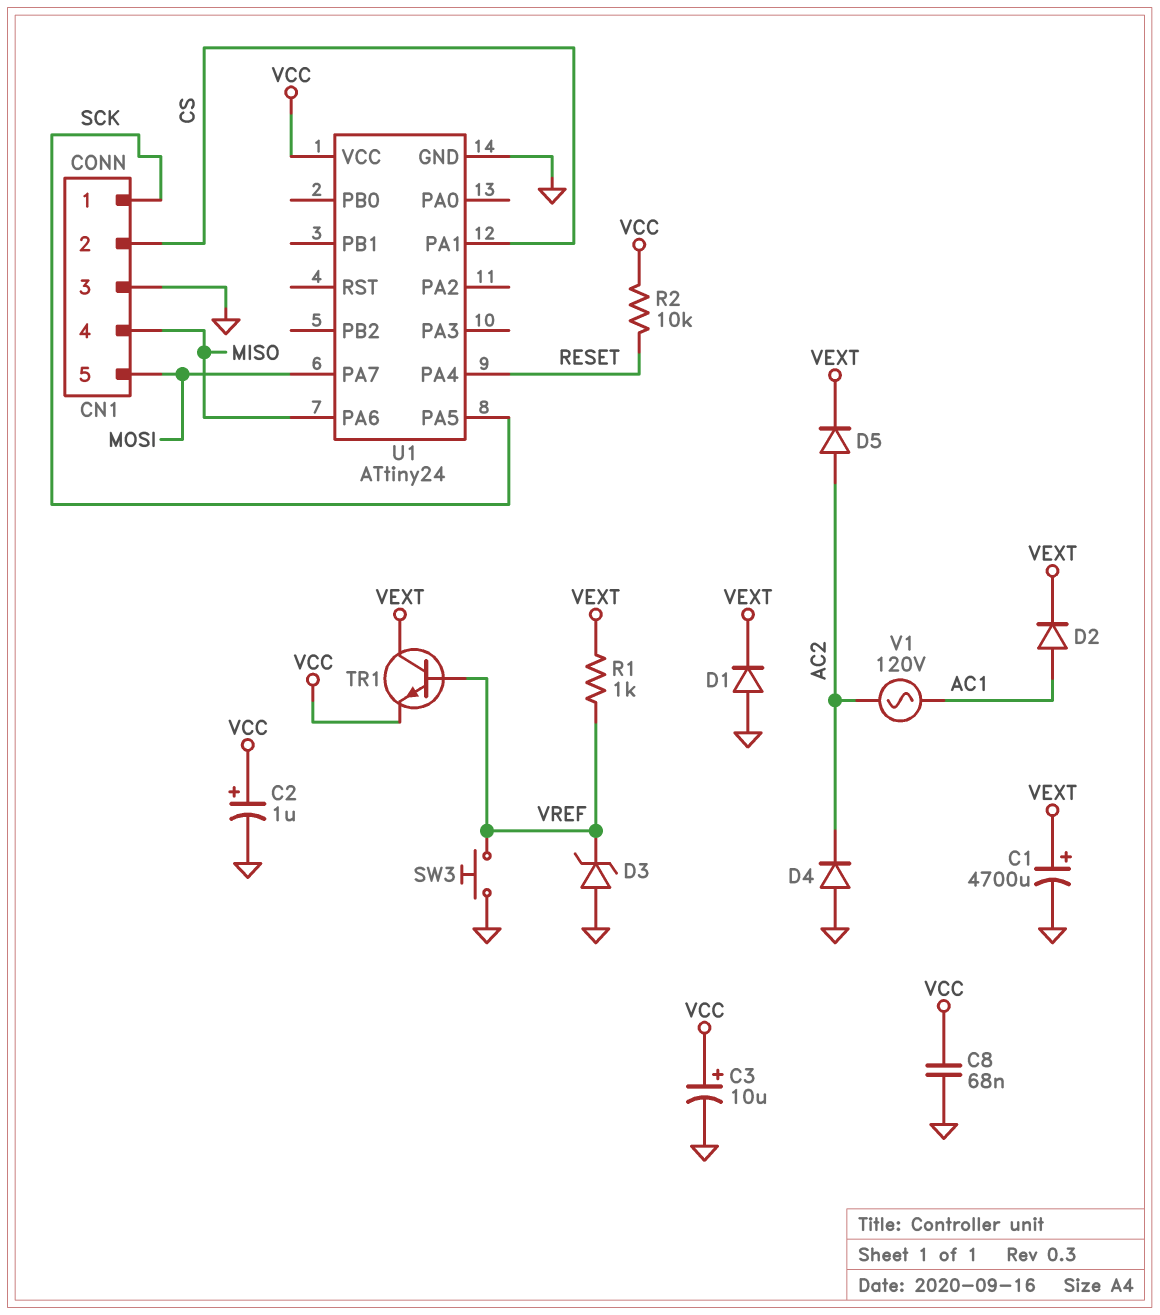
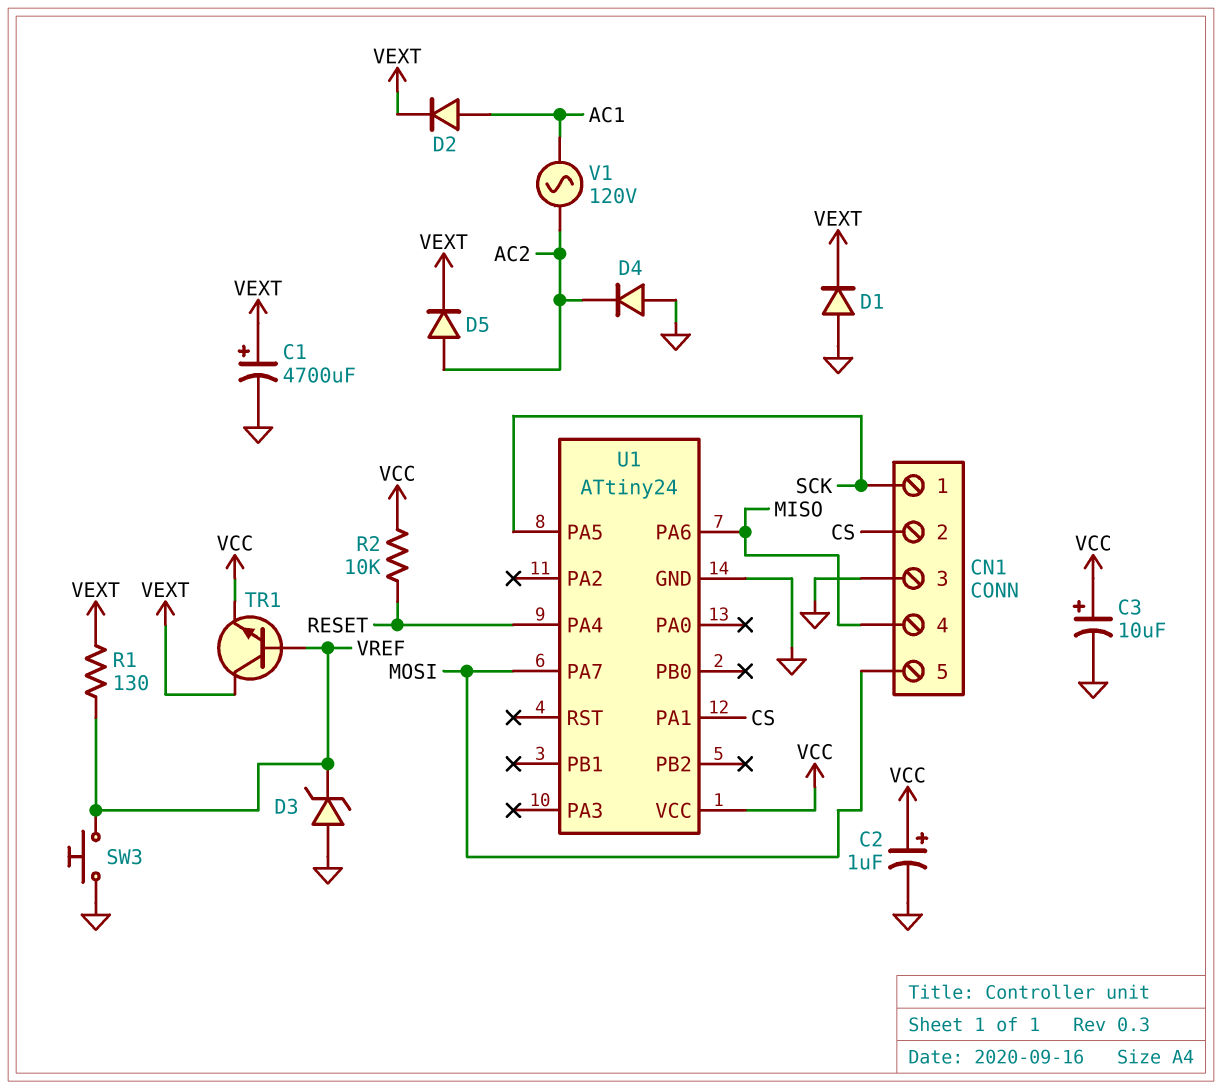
C8: 68nF (GND, VCC) -> none
R1: 1k (VEXT, VREF) -> 130 (VEXT, VREF)

